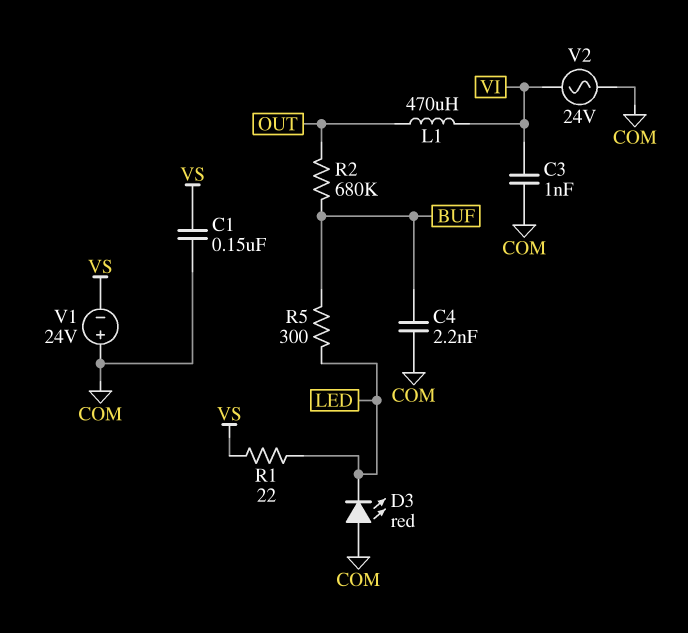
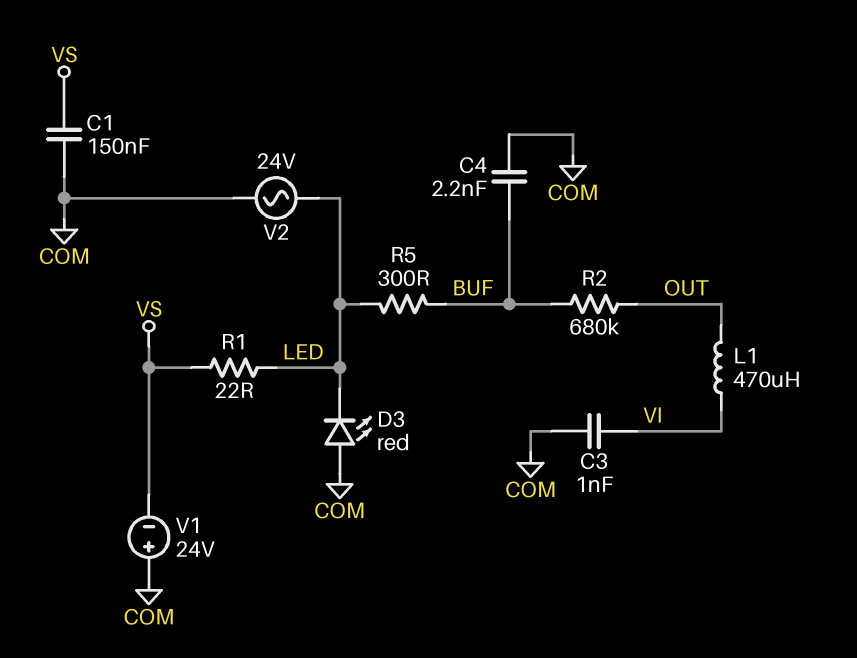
V2: AC 24V (COM, VI) -> AC 24V (COM, LED)

